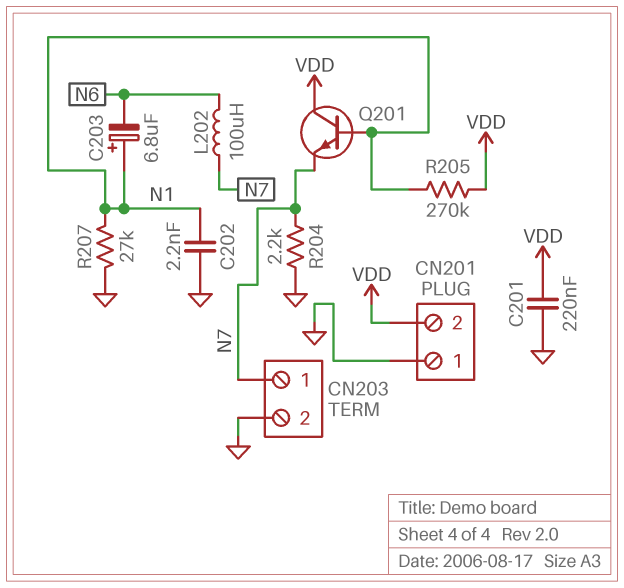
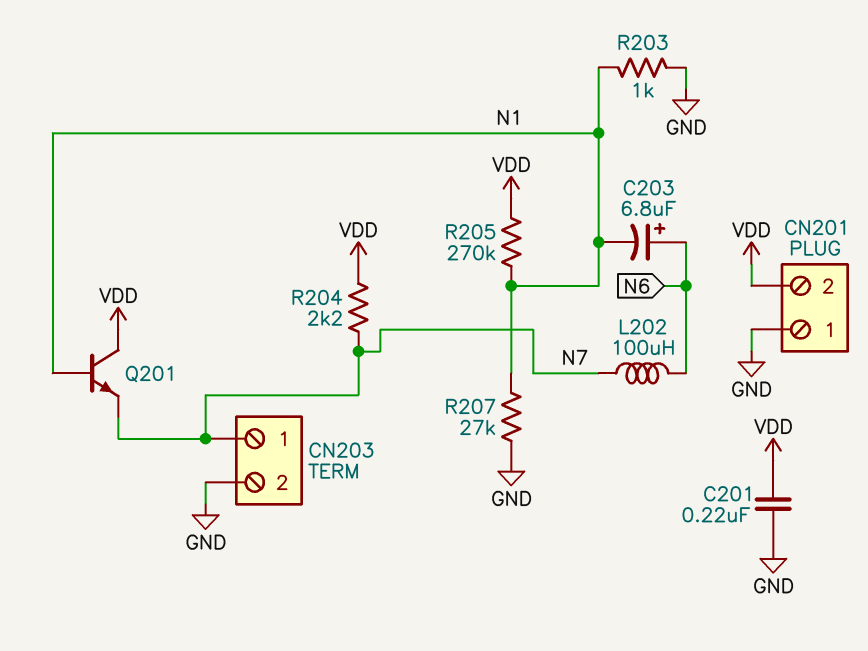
C202: 2.2nF (GND, N1) -> none
C203: 6.8uF (plus N1, minus N6) -> 6.8uF (plus N6, minus N1)
R203: none -> 1k (GND, N1)
R204: 2.2k (GND, N7) -> 2.2k (N7, VDD)

